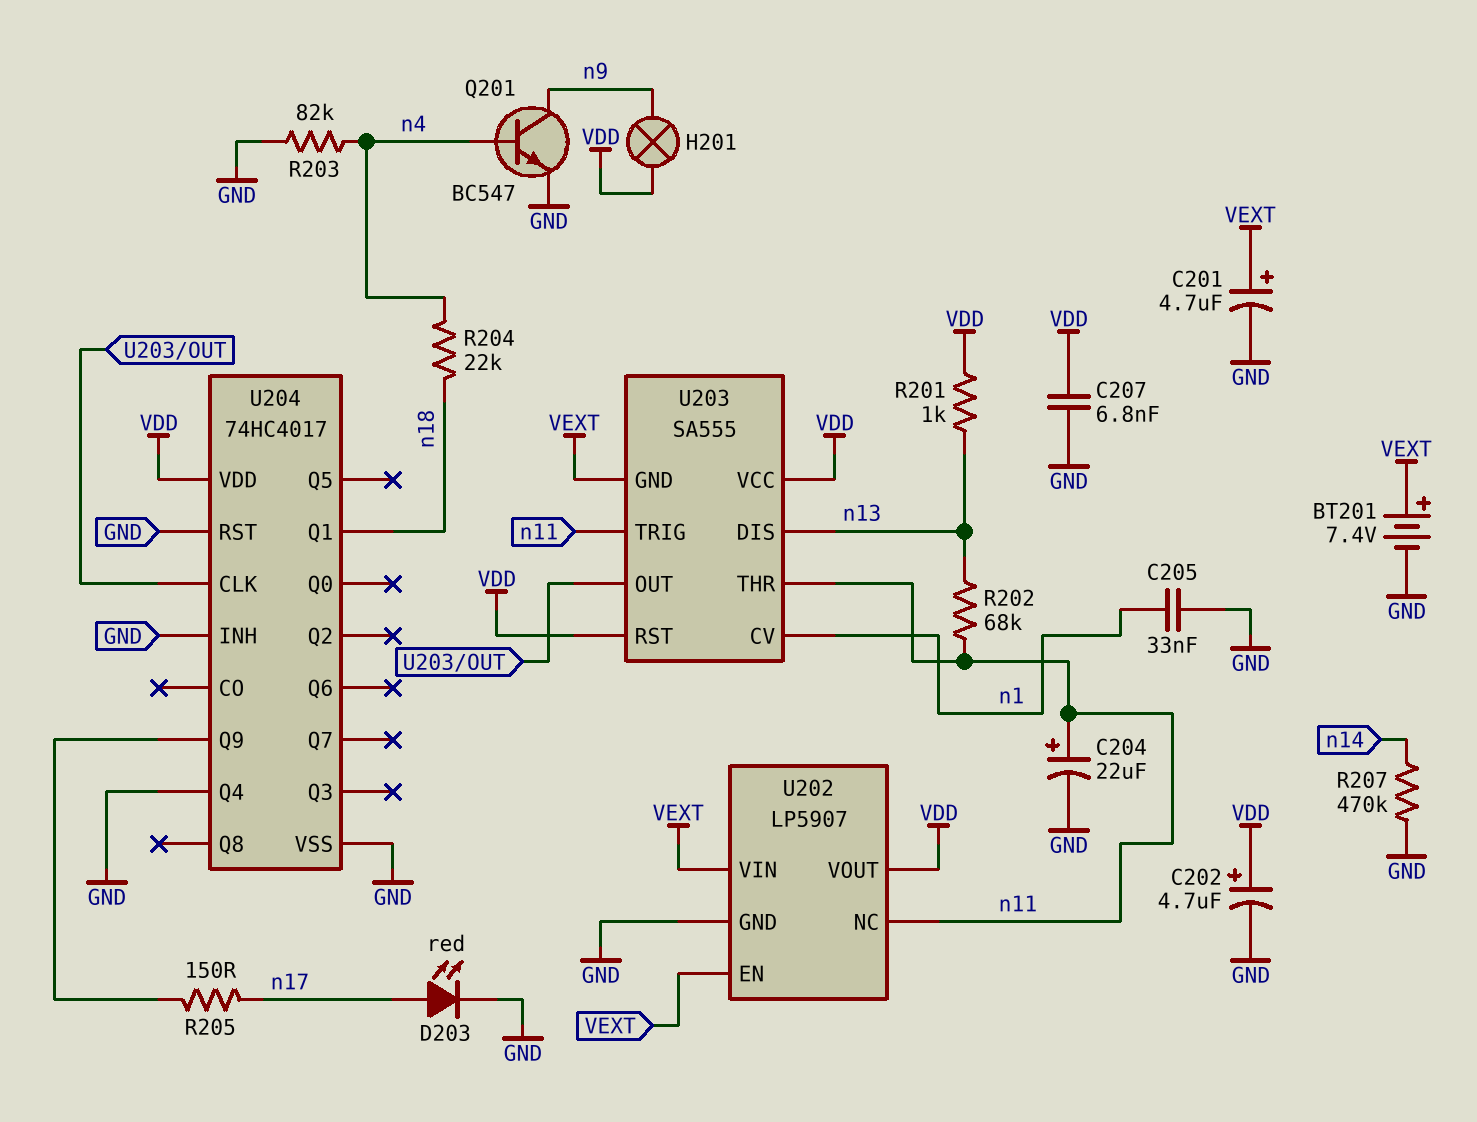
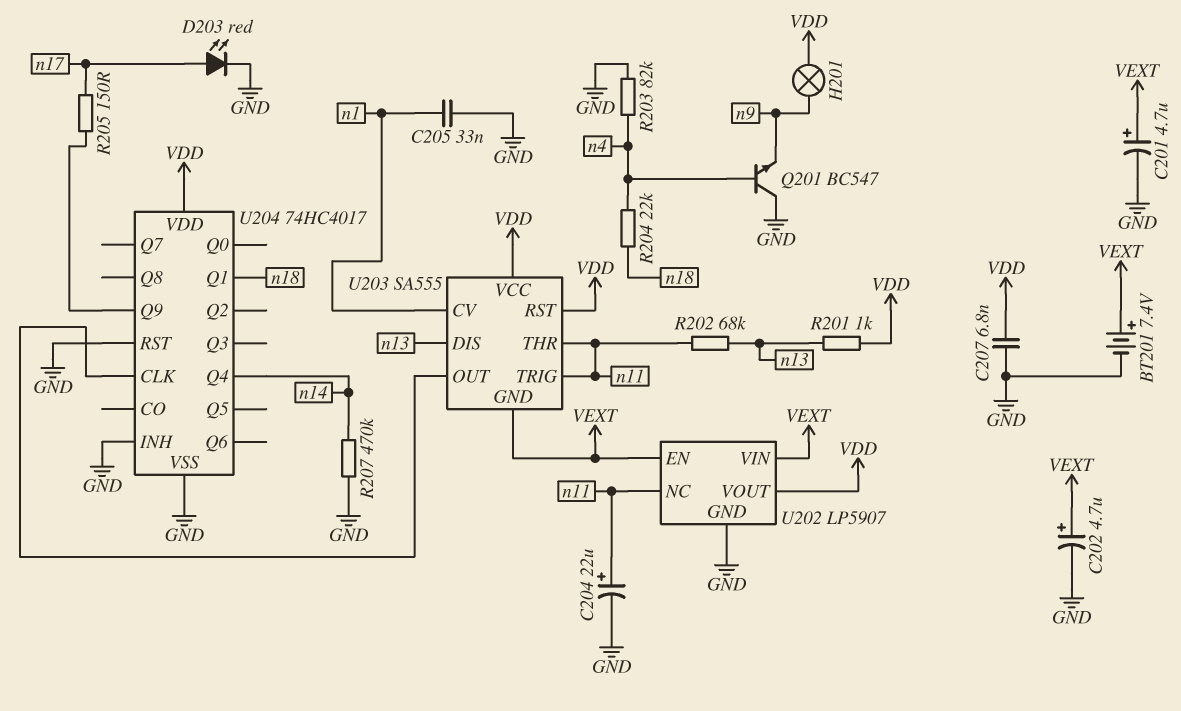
C202: 4.7uF (plus VDD, minus GND) -> 4.7uF (plus VEXT, minus GND)
Q201: NPN BC547 (B n4, C n9, E GND) -> NPN BC547 (B n4, C GND, E n9)
U204 pin Q4: GND -> n14

